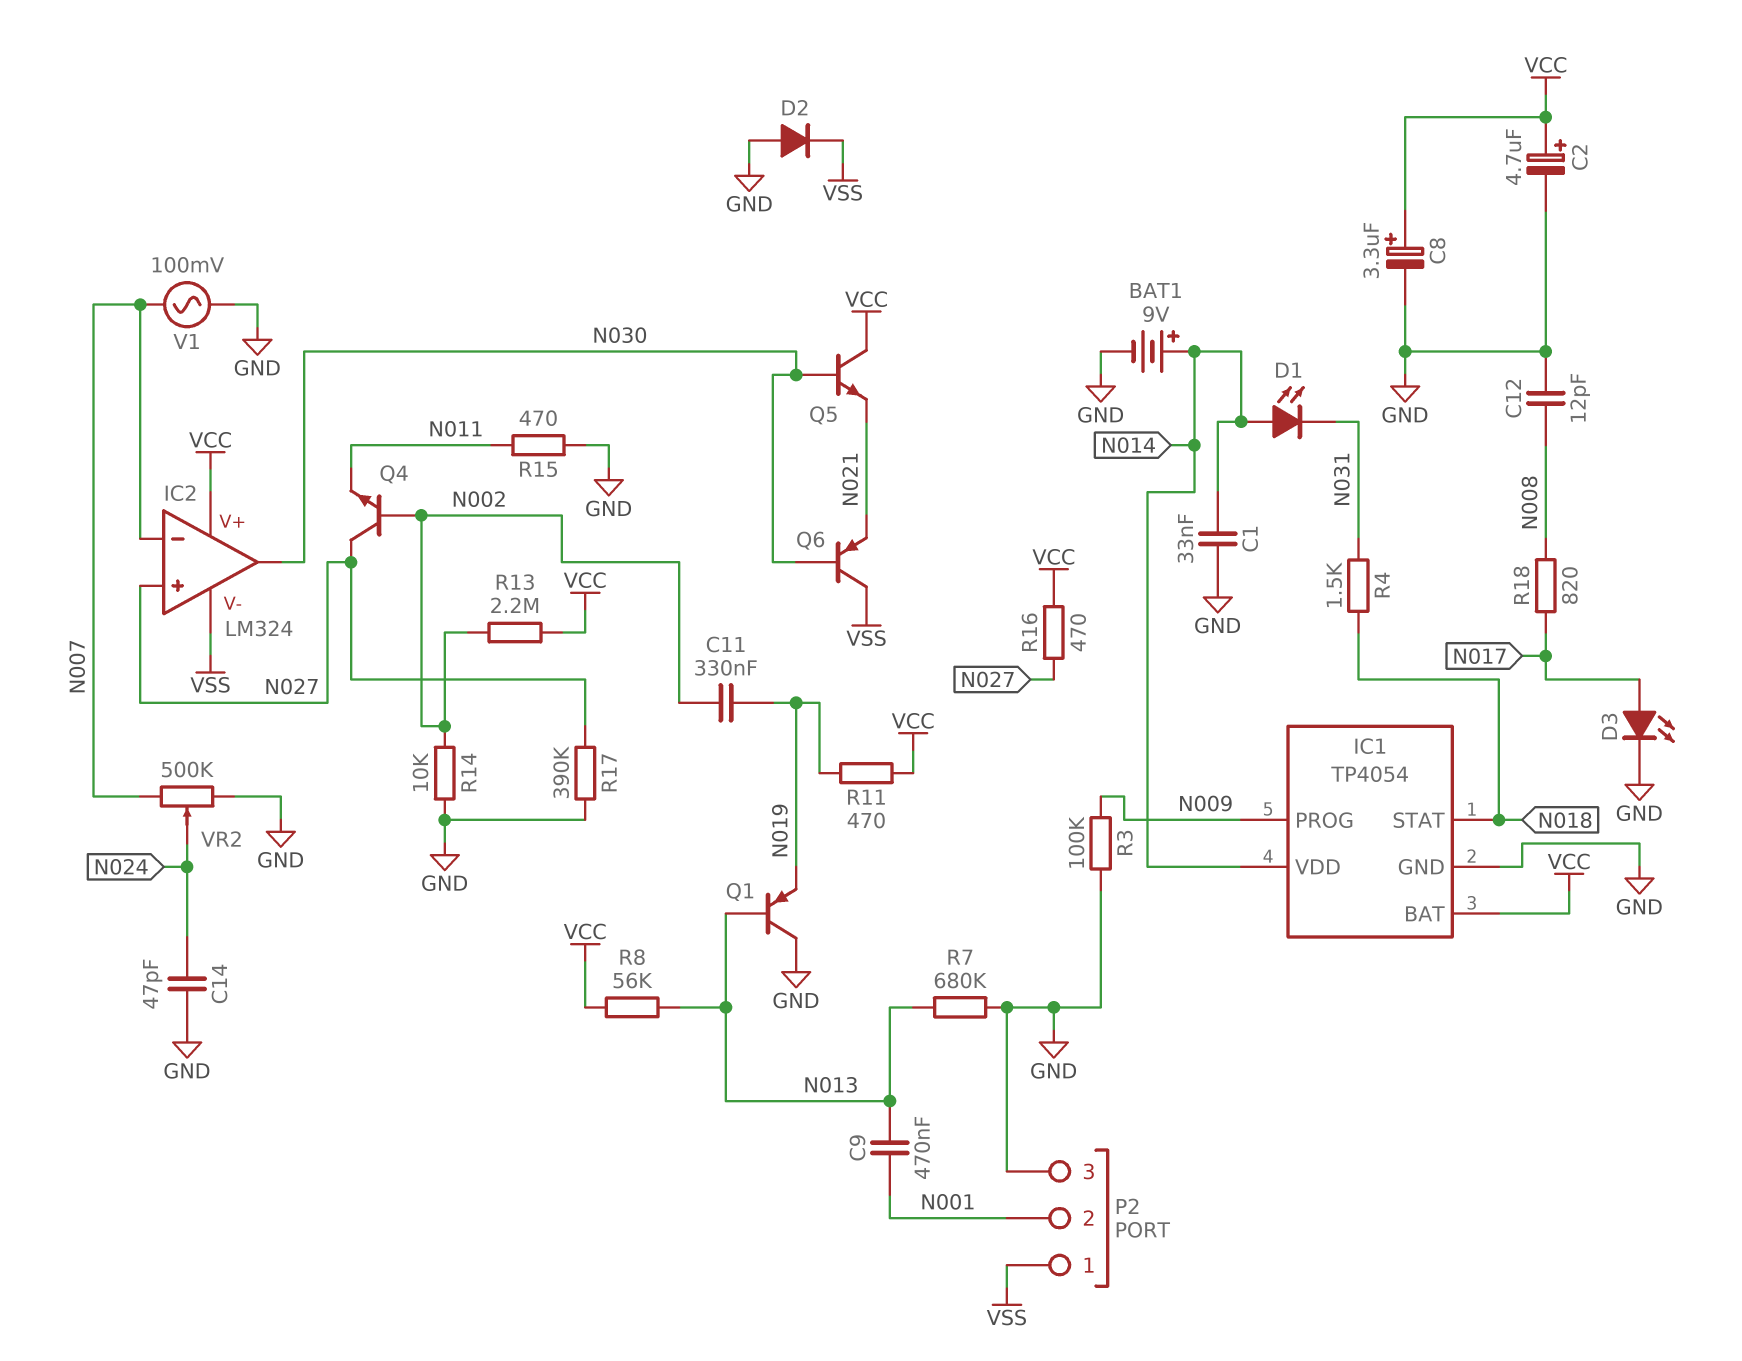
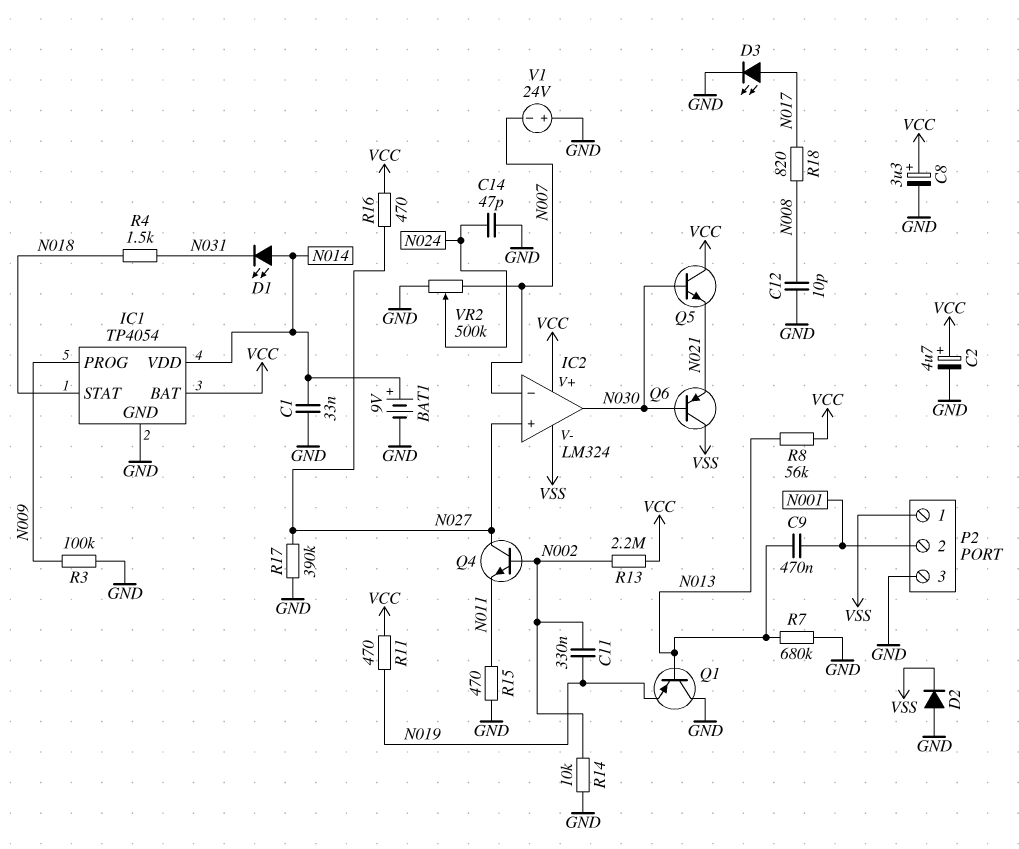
C12: 12pF (GND, N008) -> 10pF (GND, N008)
V1: AC 100mV (GND, N007) -> 24V (plus GND, minus N007)

